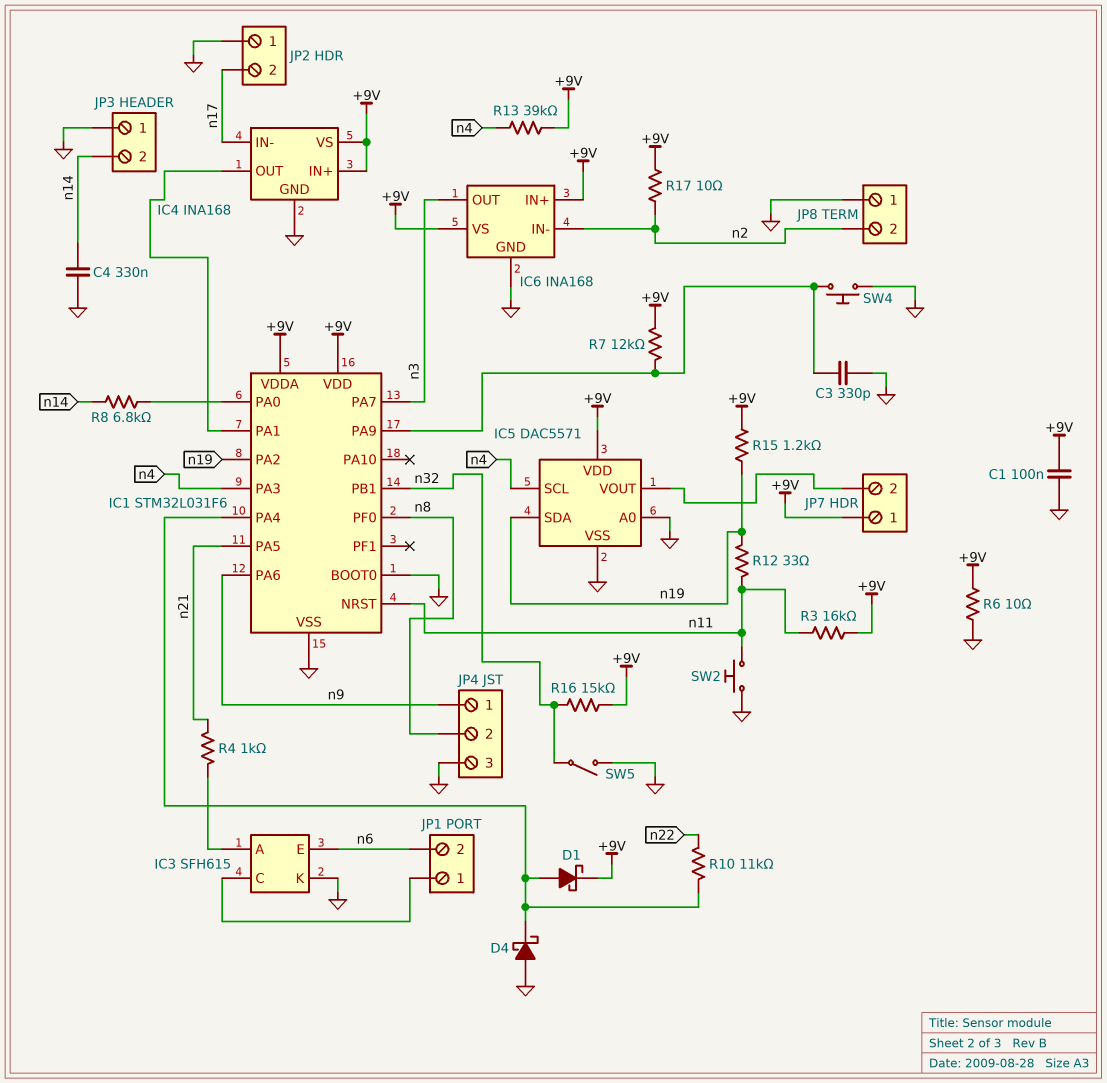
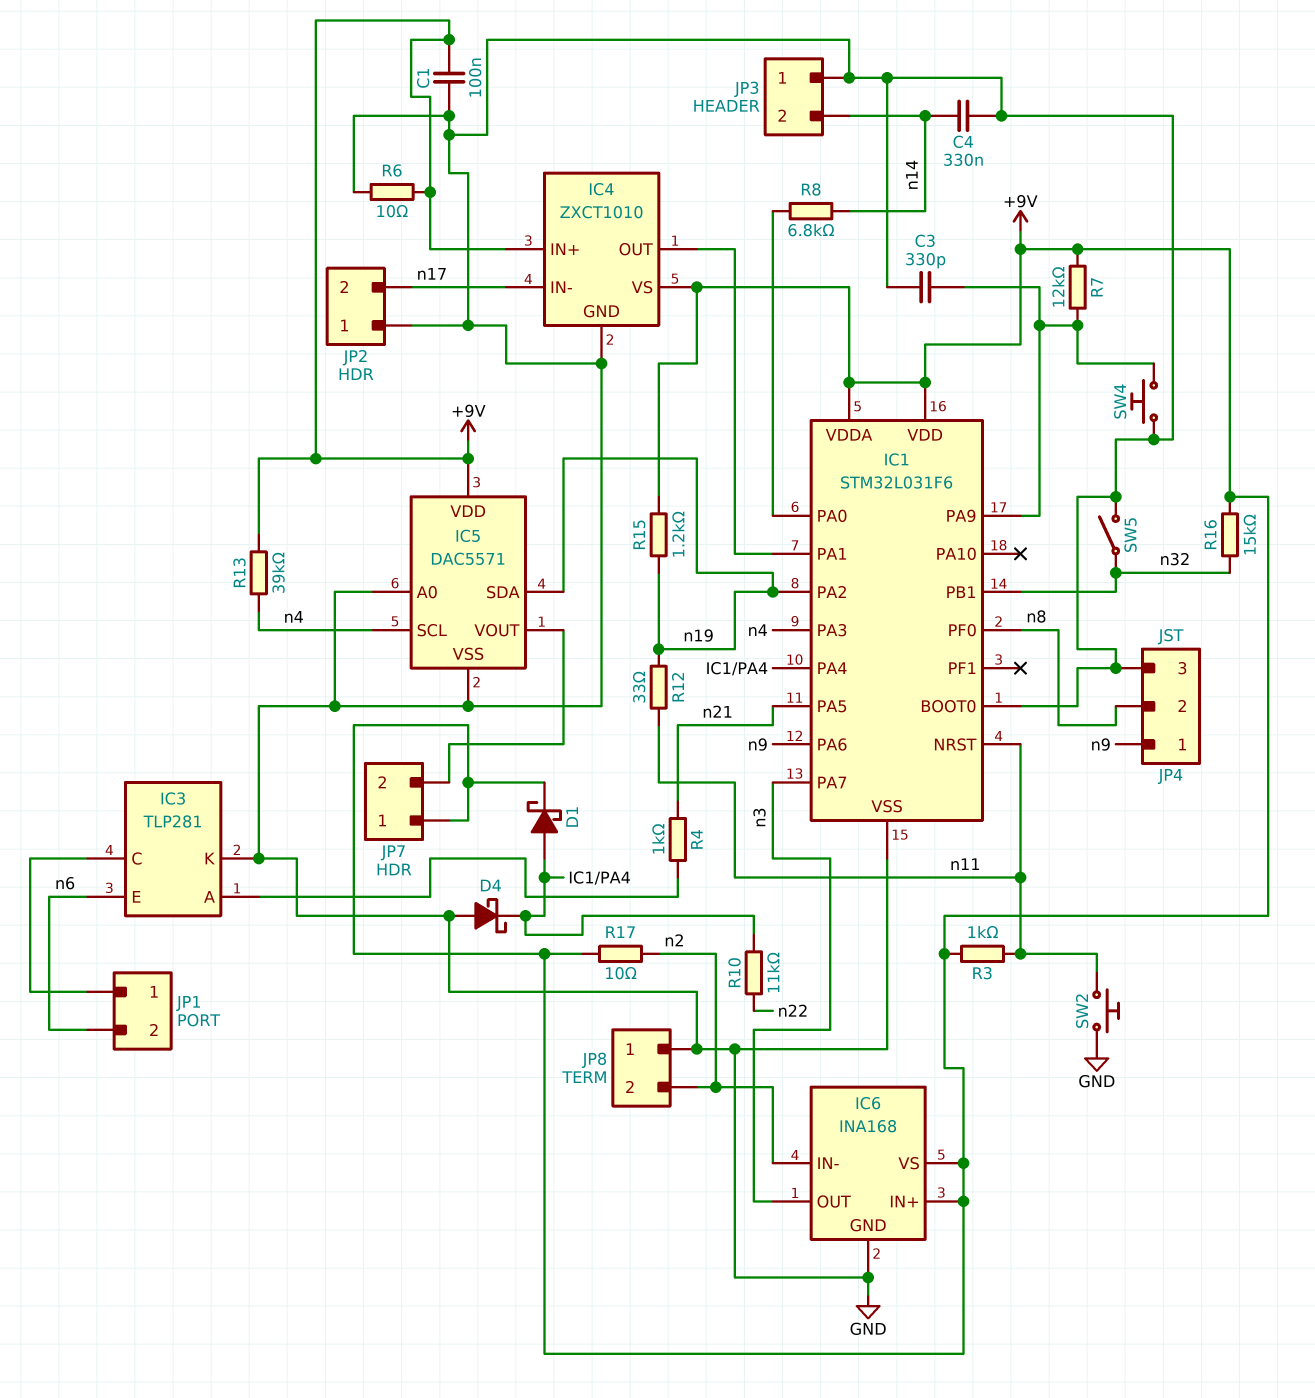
IC3: SFH615 -> TLP281
IC4: INA168 -> ZXCT1010
R3: 16k (+9V, n11) -> 1k (+9V, n11)

